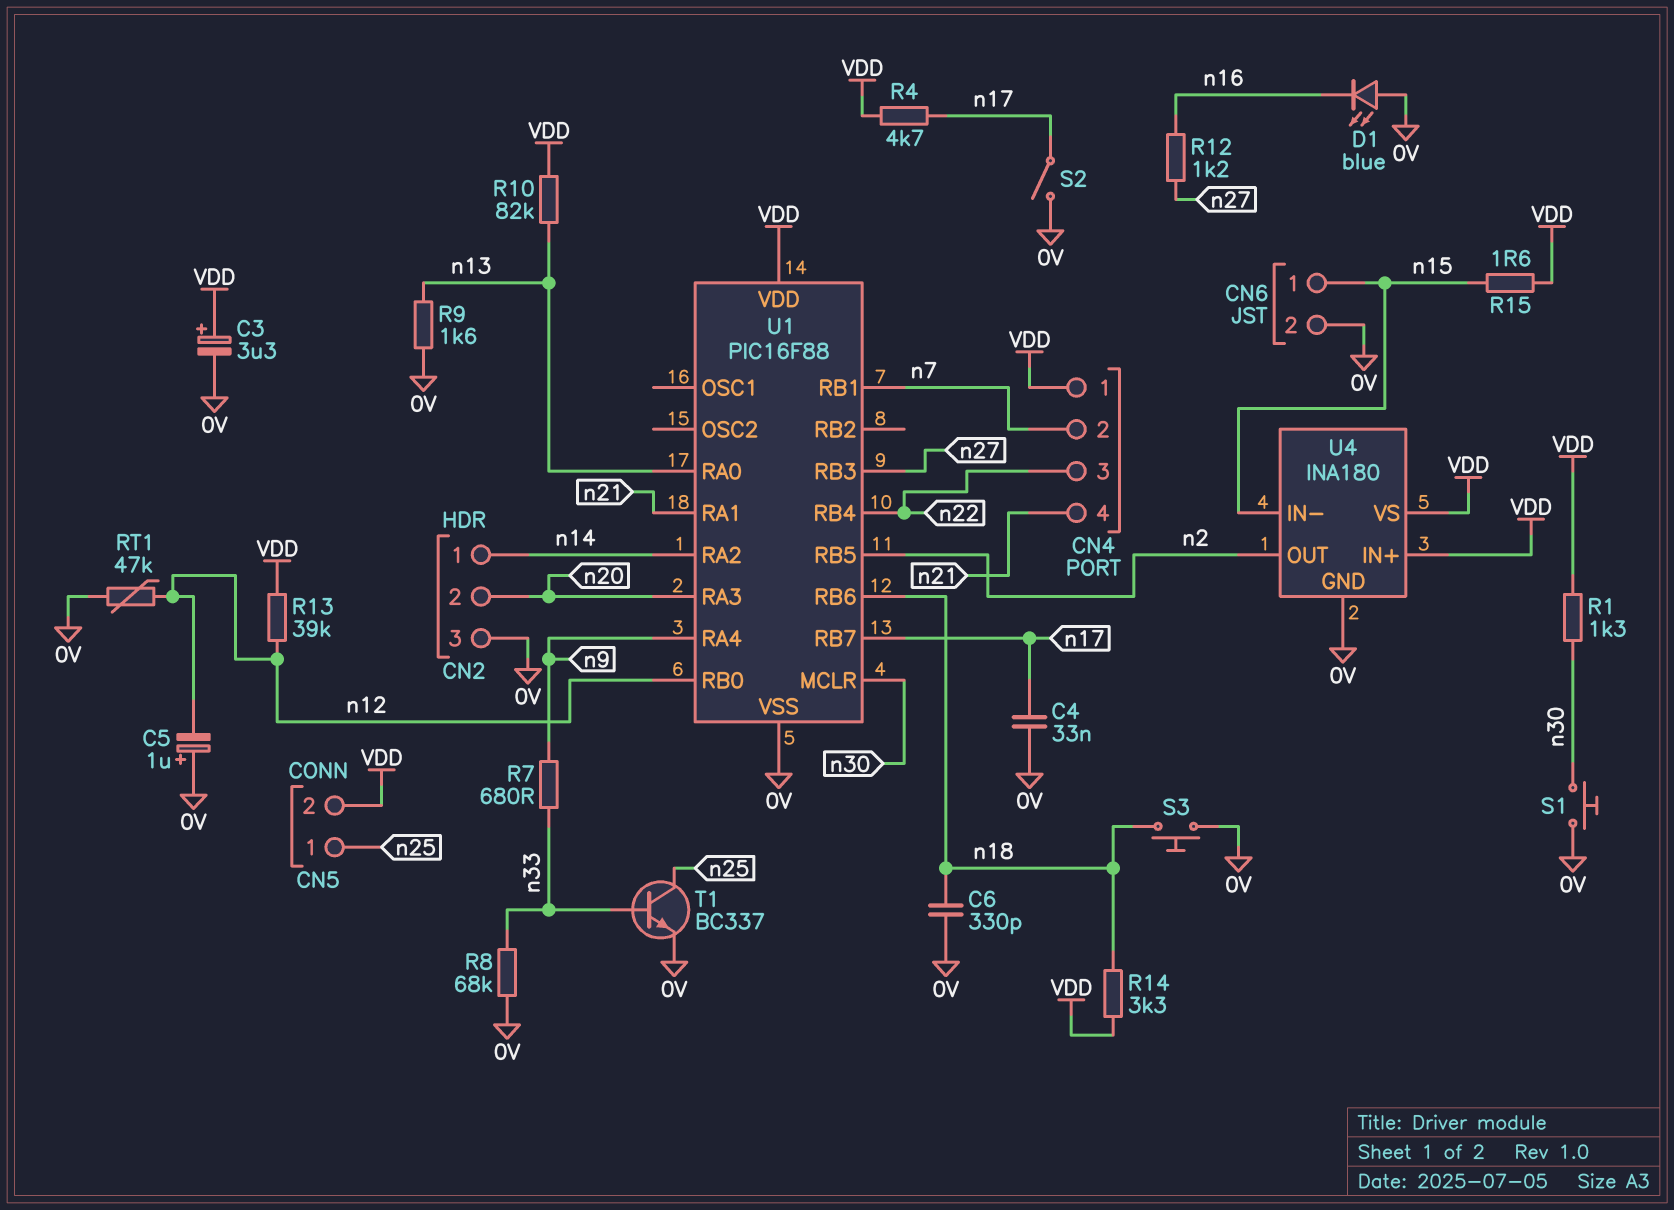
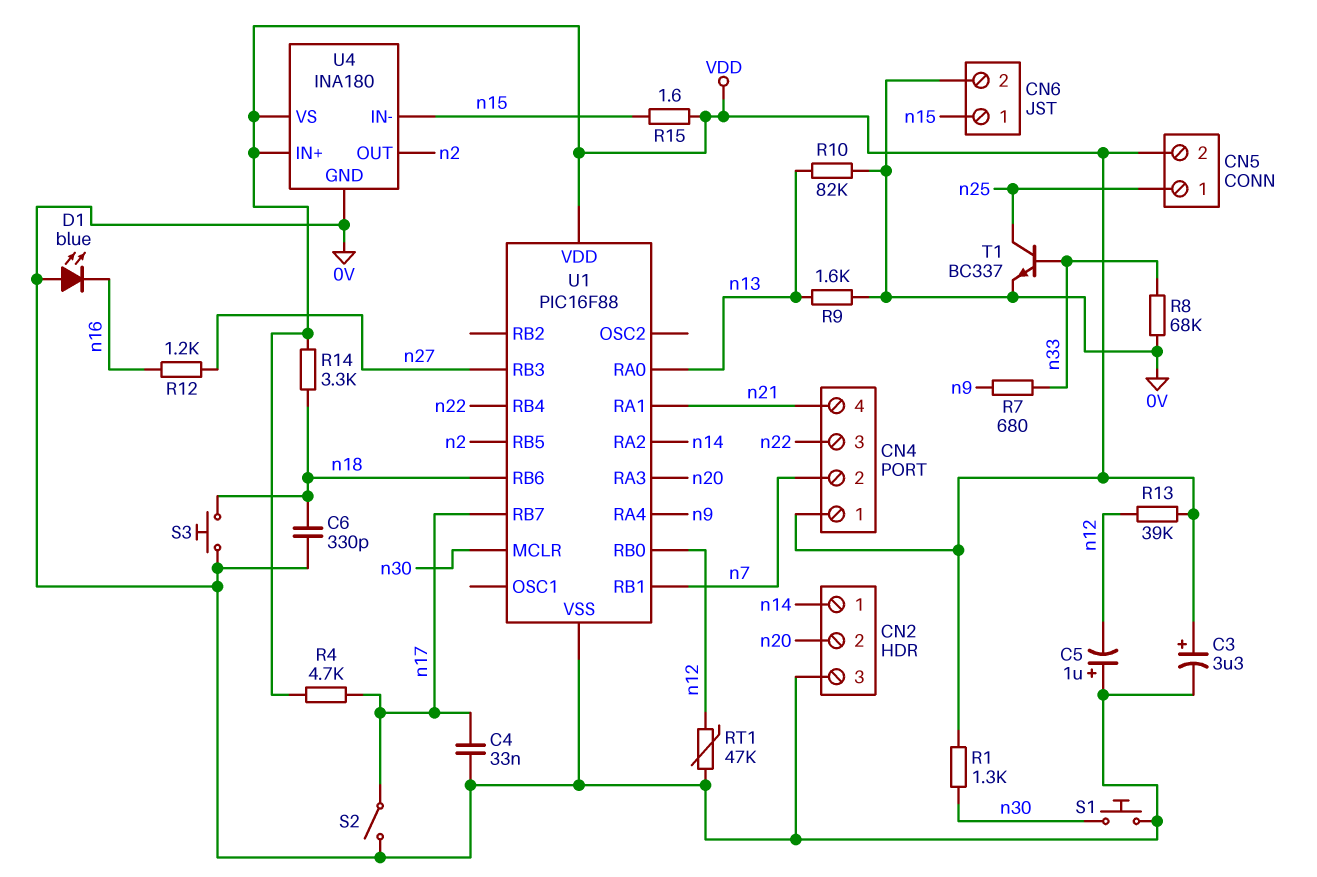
R10: 82k (VDD, n13) -> 82k (0V, n13)

